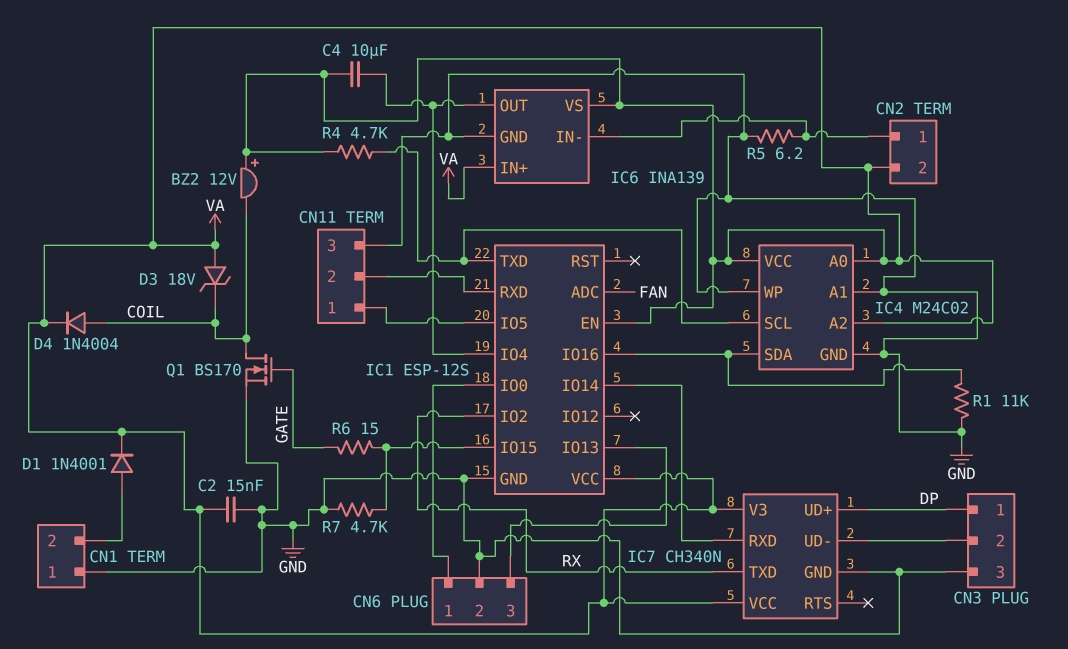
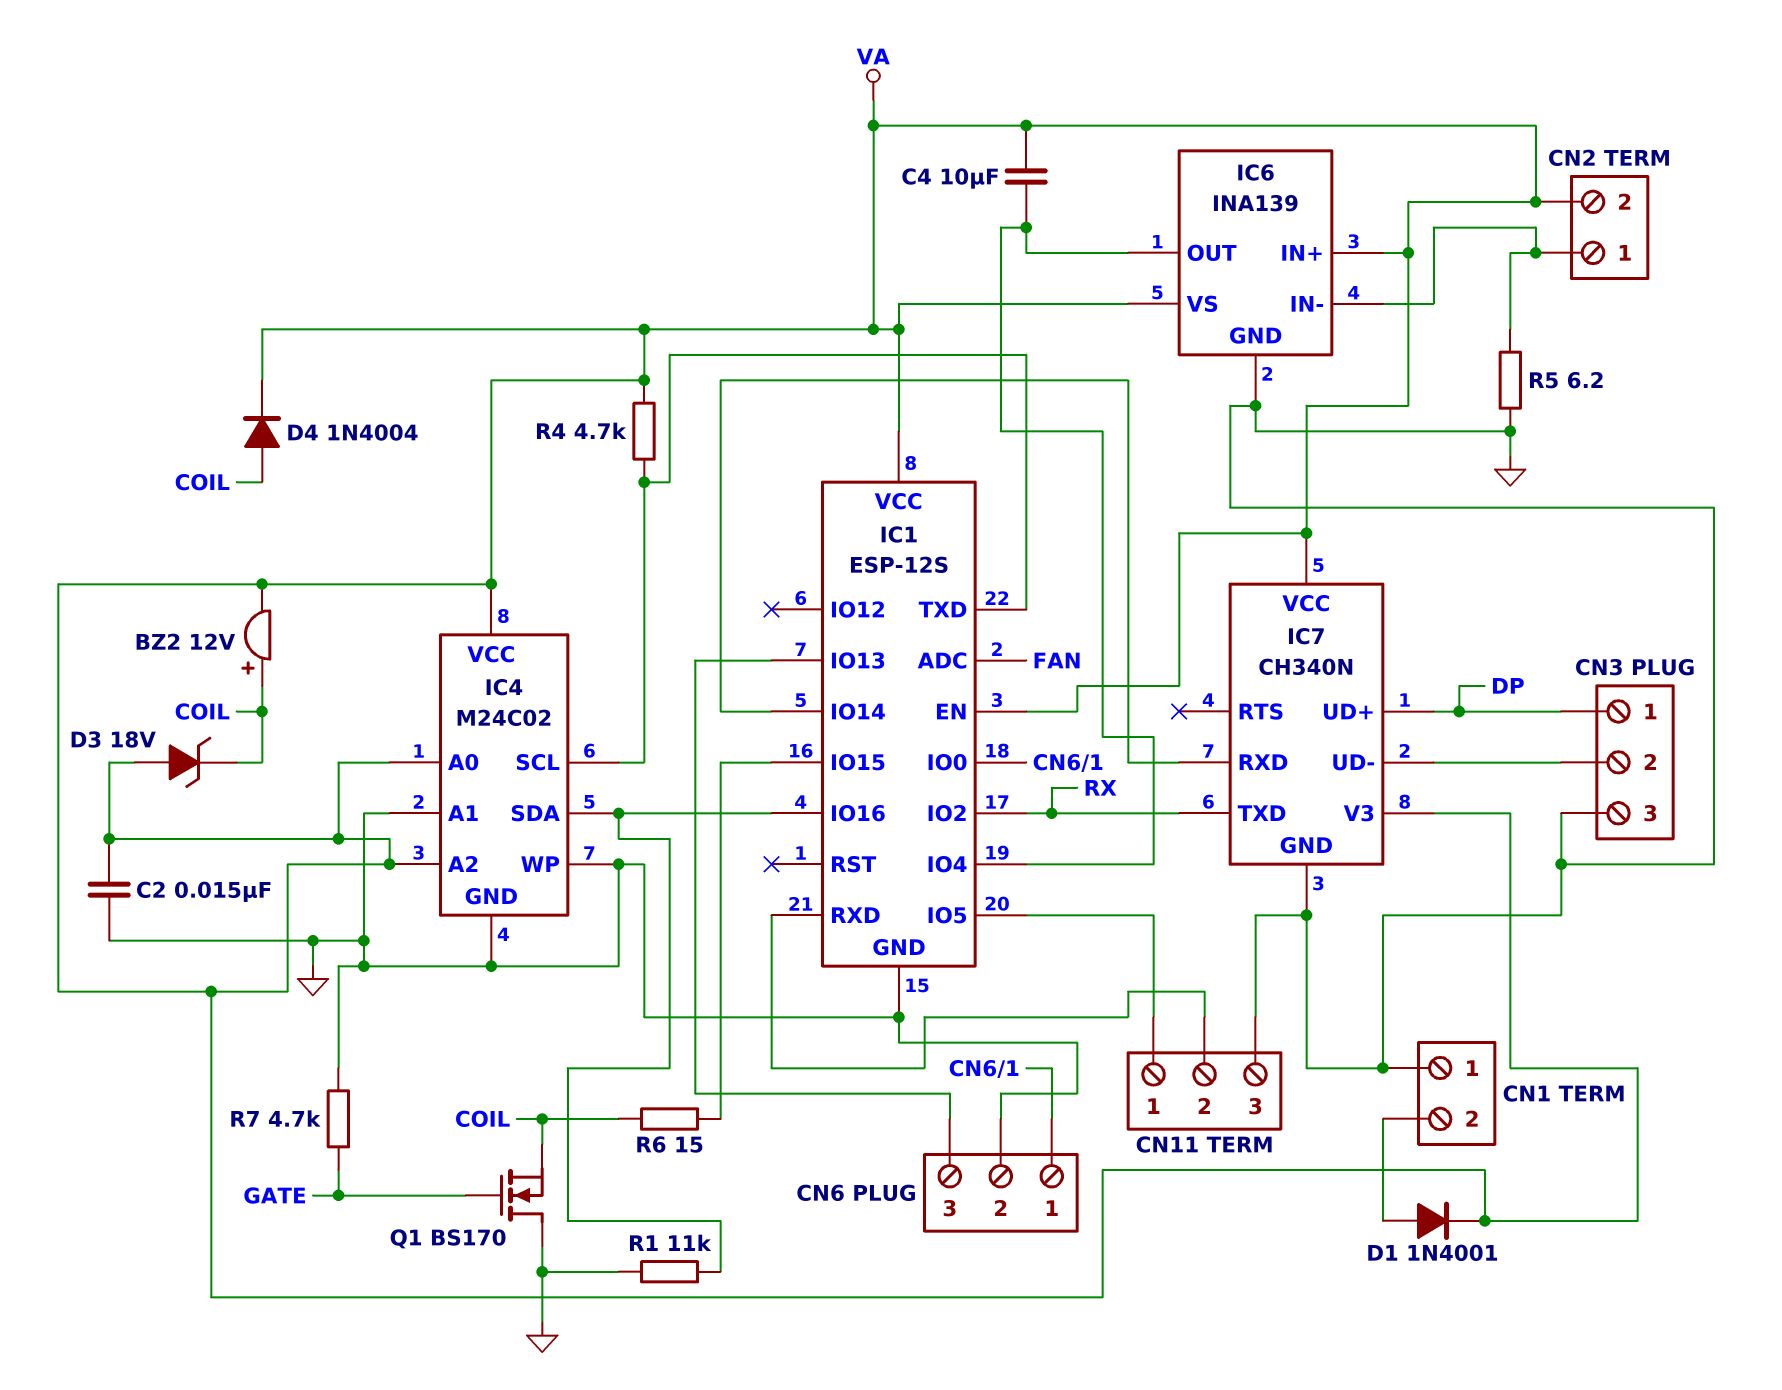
BZ2: buzzer 12V (plus VA, minus COIL) -> buzzer 12V (plus COIL, minus VA)
Q1: NMOS BS170 (G GATE, D COIL, S GND) -> NMOS BS170 (G GATE, D GND, S COIL)
R6: 15 (GATE, IC1/IO15) -> 15 (COIL, IC1/IO15)
R7: 4.7k (GND, IC1/IO15) -> 4.7k (GATE, GND)

